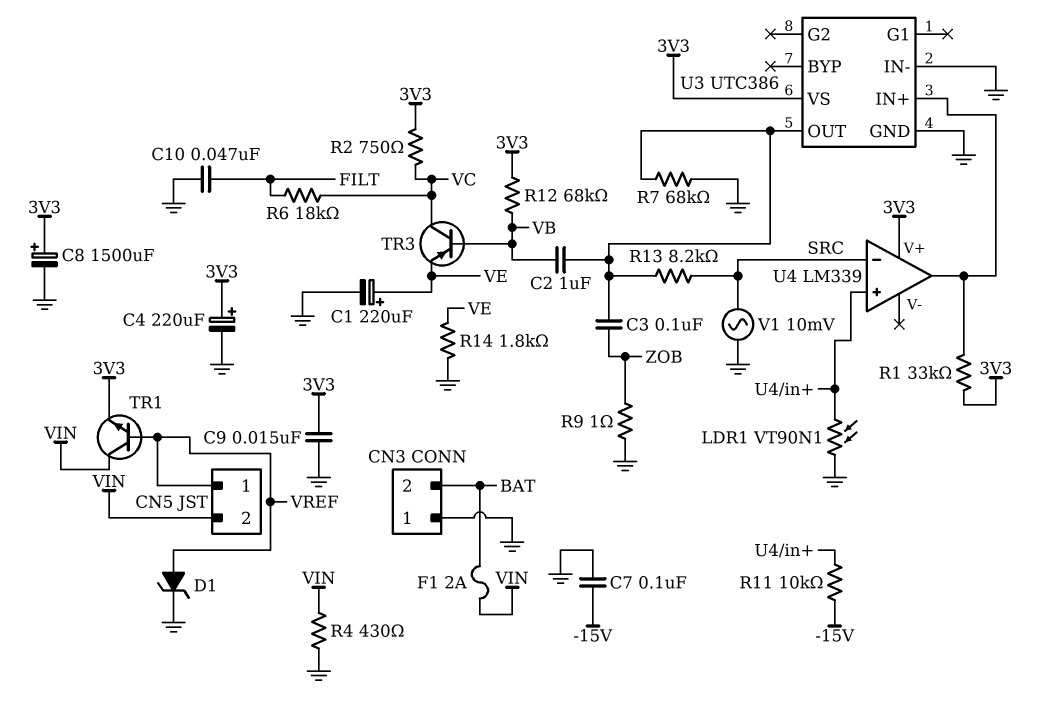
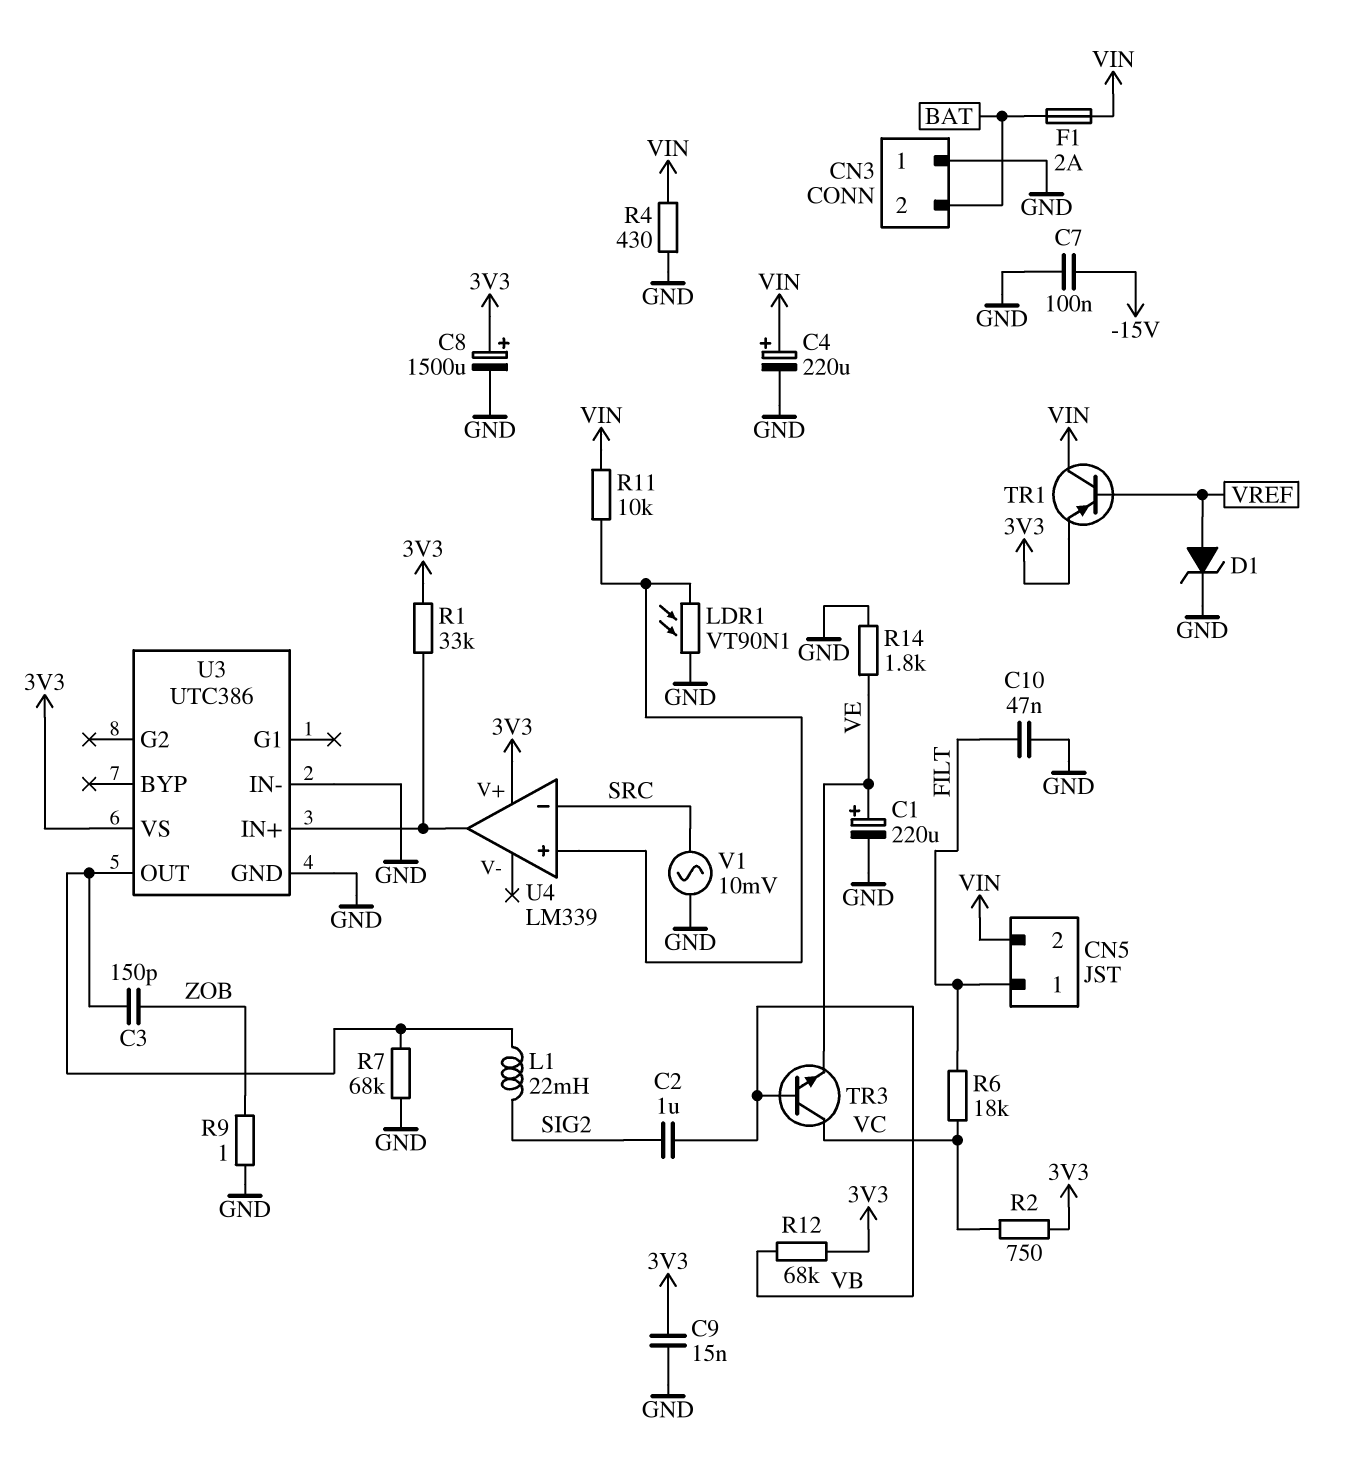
C2: 1uF (U3/OUT, VB) -> 1uF (SIG2, VB)
C3: 100nF (U3/OUT, ZOB) -> 150pF (U3/OUT, ZOB)
C4: 220uF (plus 3V3, minus GND) -> 220uF (plus VIN, minus GND)
CN5 pin 1: VREF -> FILT
L1: none -> 22mH (SIG2, U3/OUT)
R11: 10k (-15V, U4/in+) -> 10k (U4/in+, VIN)
R13: 8.2k (SRC, U3/OUT) -> none
TR1: NPN (B VREF, C VIN, E 3V3) -> PNP (B VREF, C VIN, E 3V3)
TR3: PNP (B VB, C VC, E VE) -> NPN (B VB, C VC, E VE)

